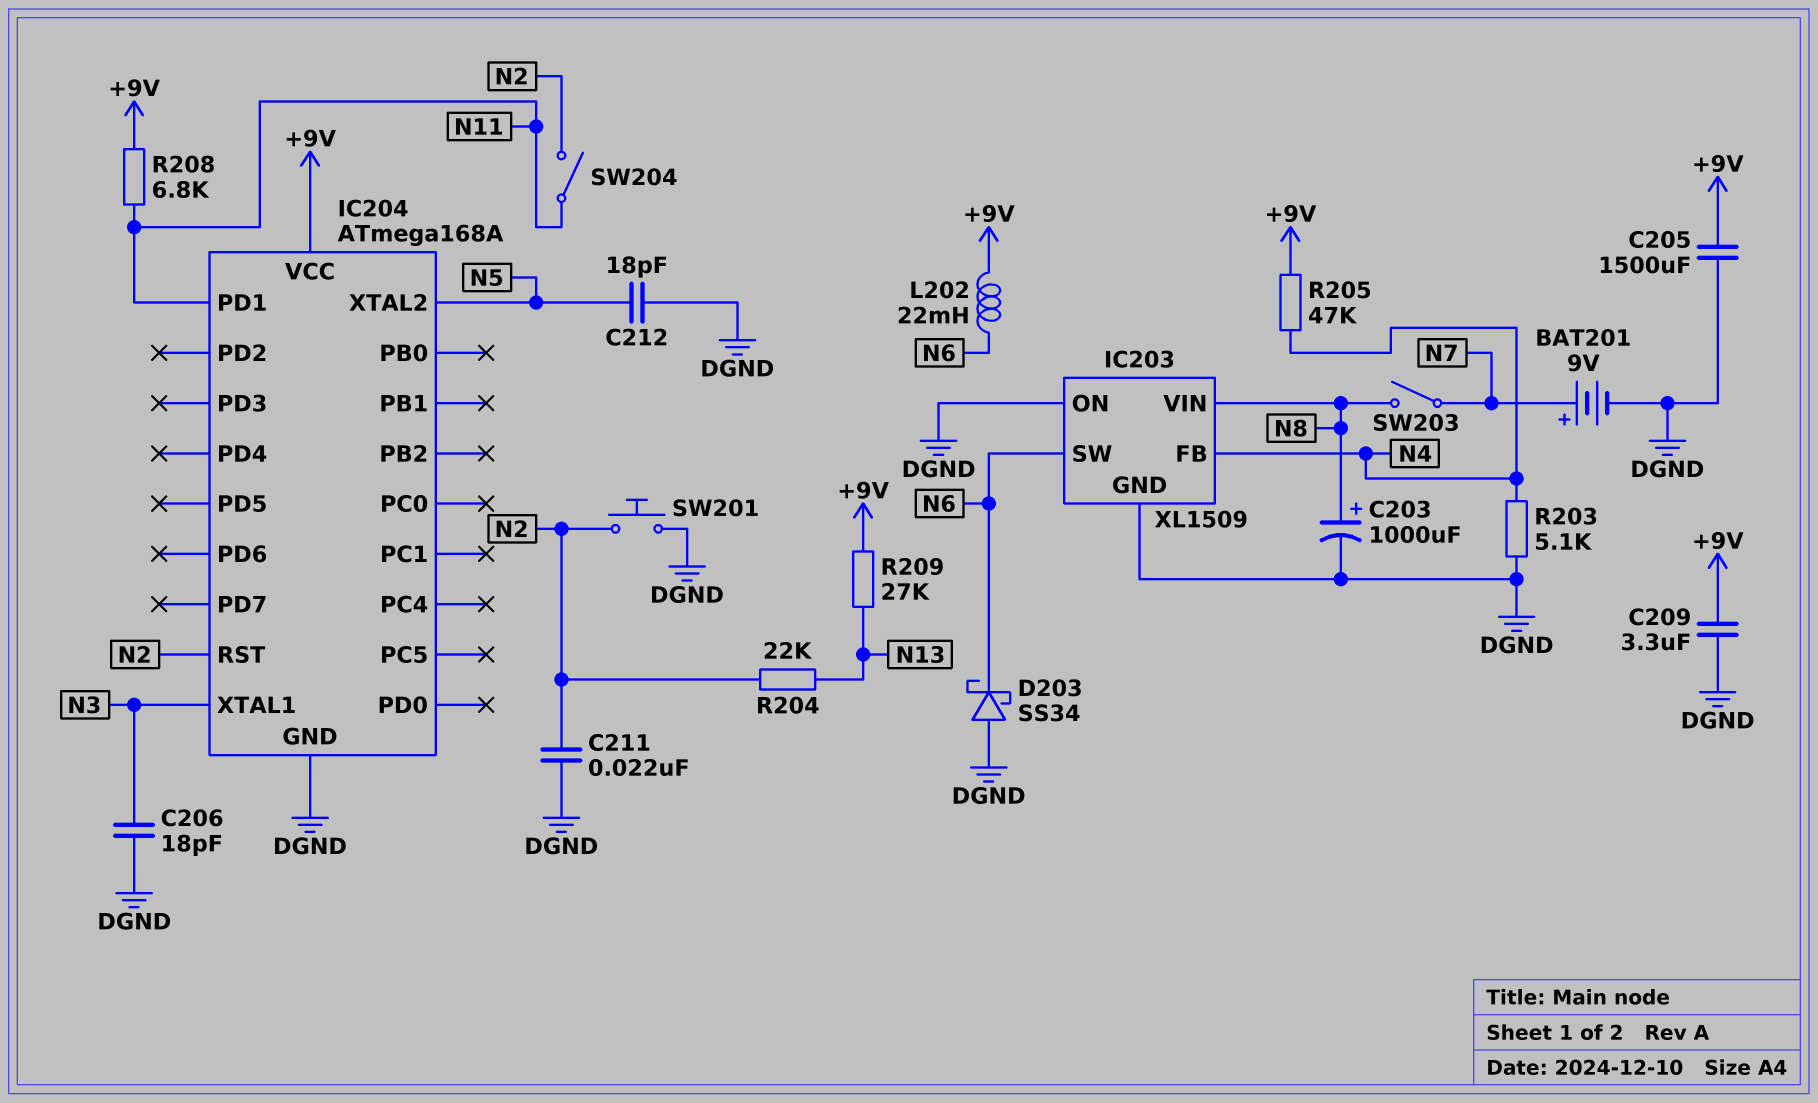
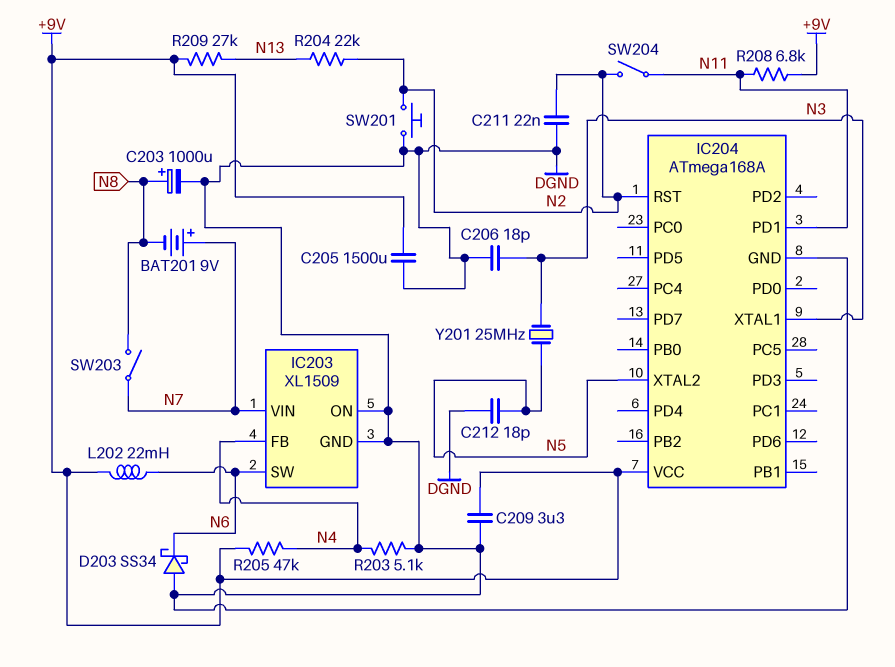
BAT201: 9V (plus N7, minus DGND) -> 9V (plus N7, minus N8)
IC203 pin VIN: N8 -> N7
Y201: none -> 25MHz (N3, N5)

